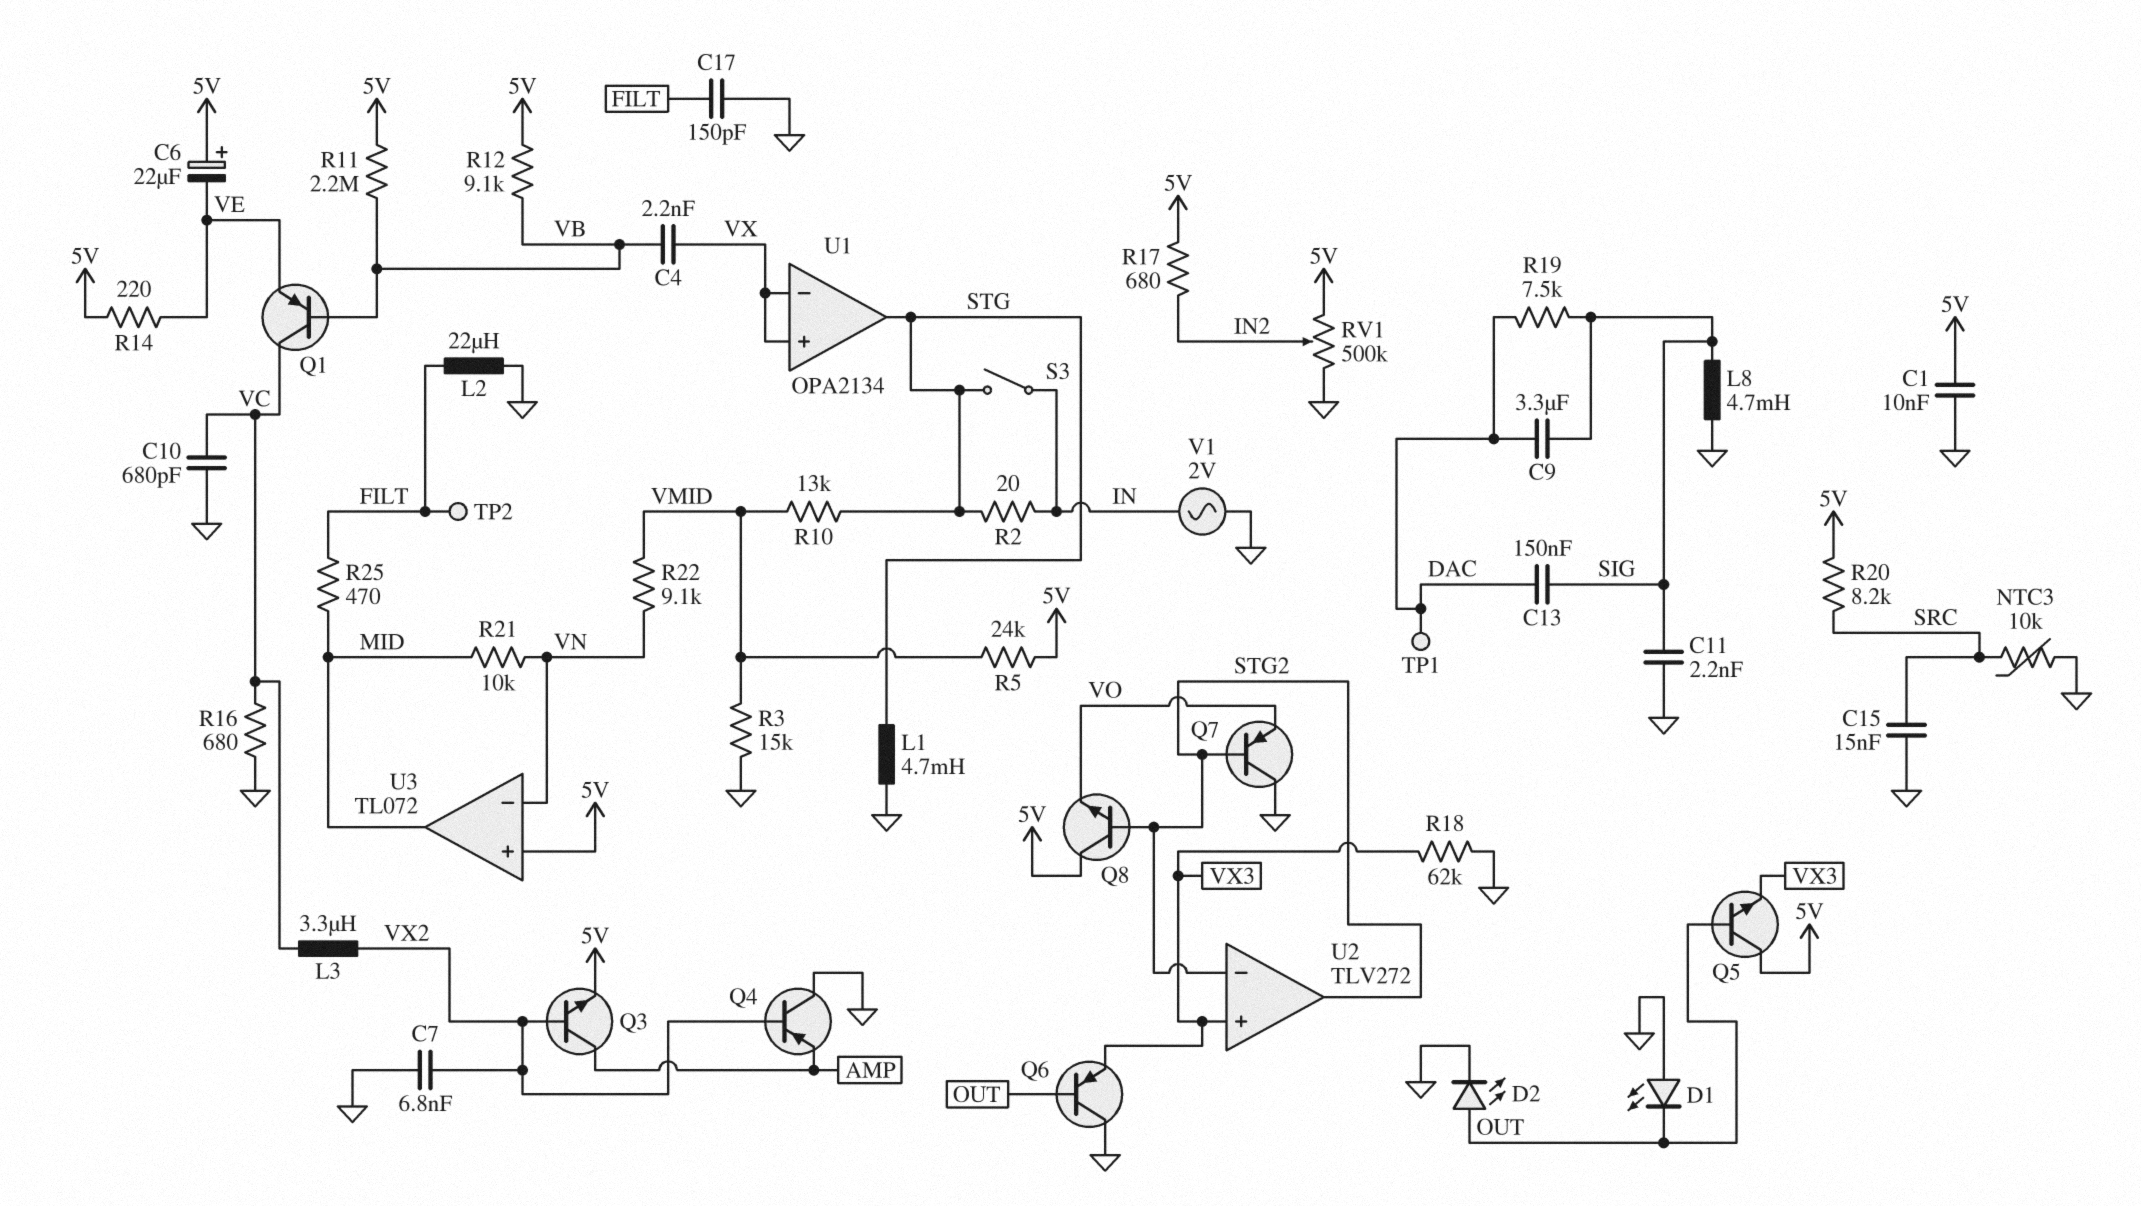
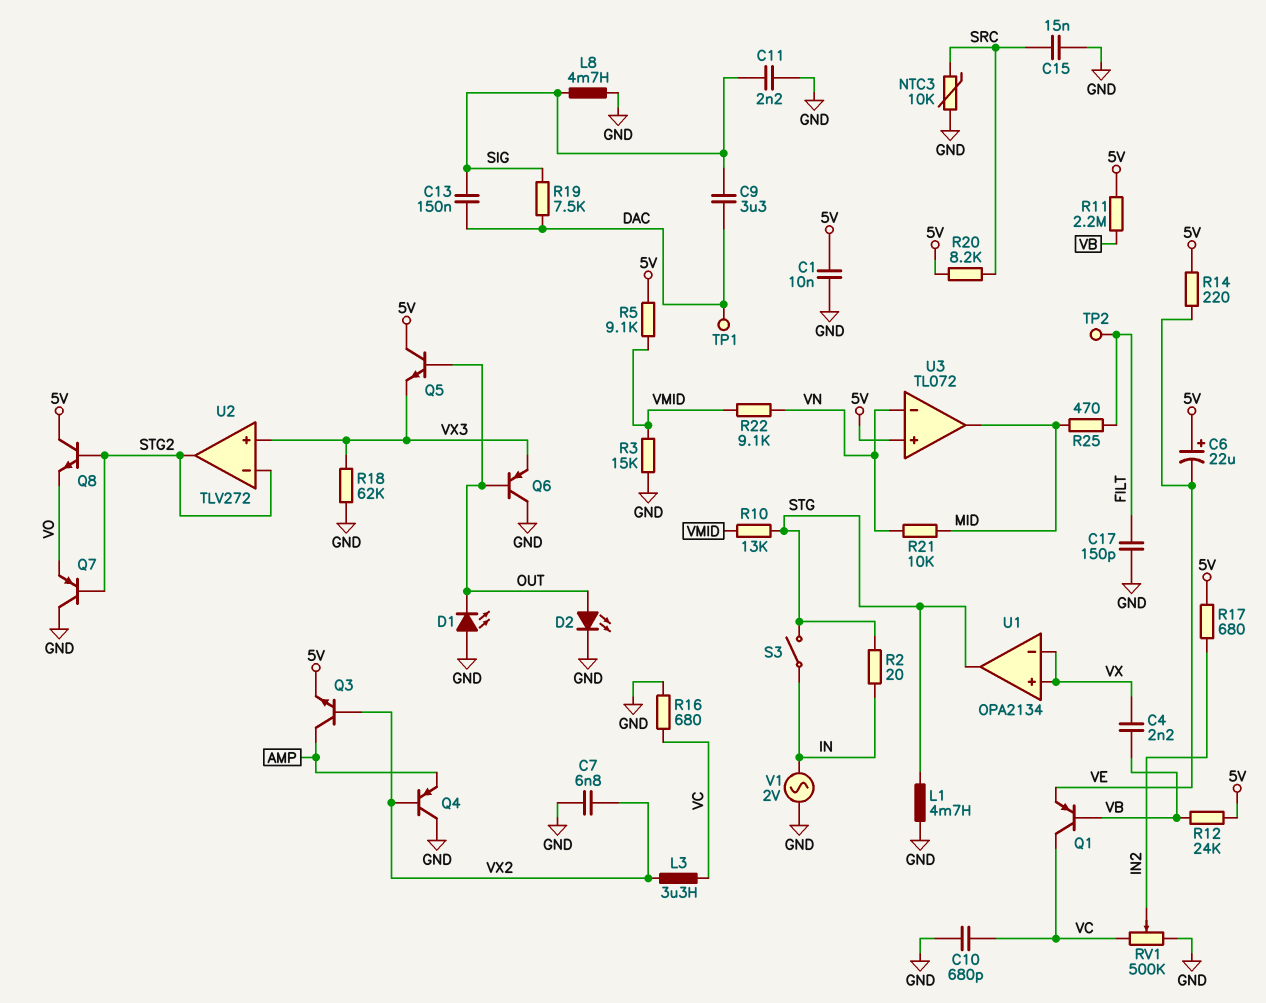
L2: 22uH (FILT, GND) -> none
R5: 24k (5V, VMID) -> 9.1k (5V, VMID)
R12: 9.1k (5V, VB) -> 24k (5V, VB)
RV1: 500k (5V, GND, wiper IN2) -> 500k (GND, VC, wiper IN2)

